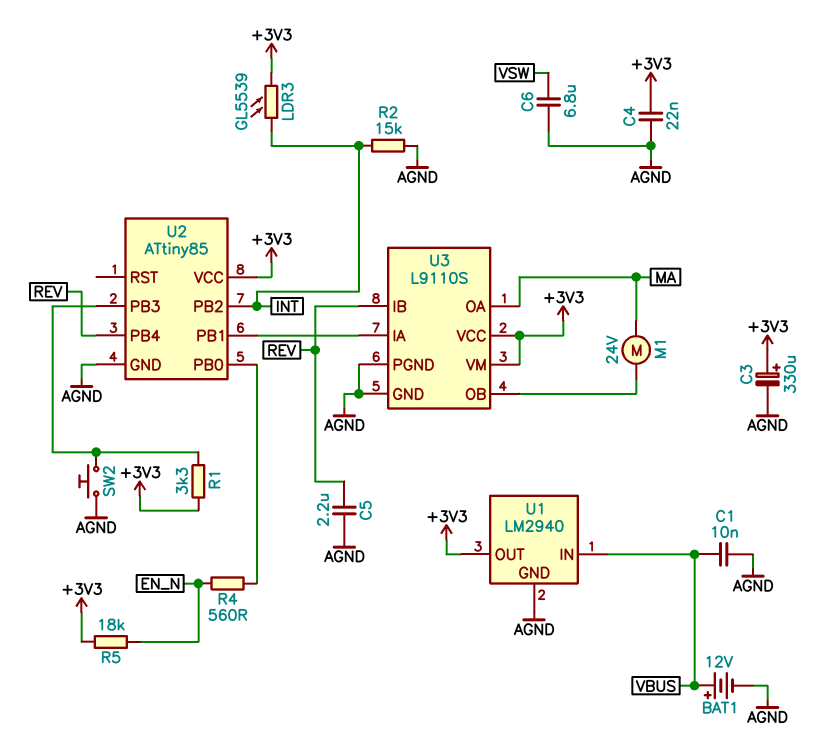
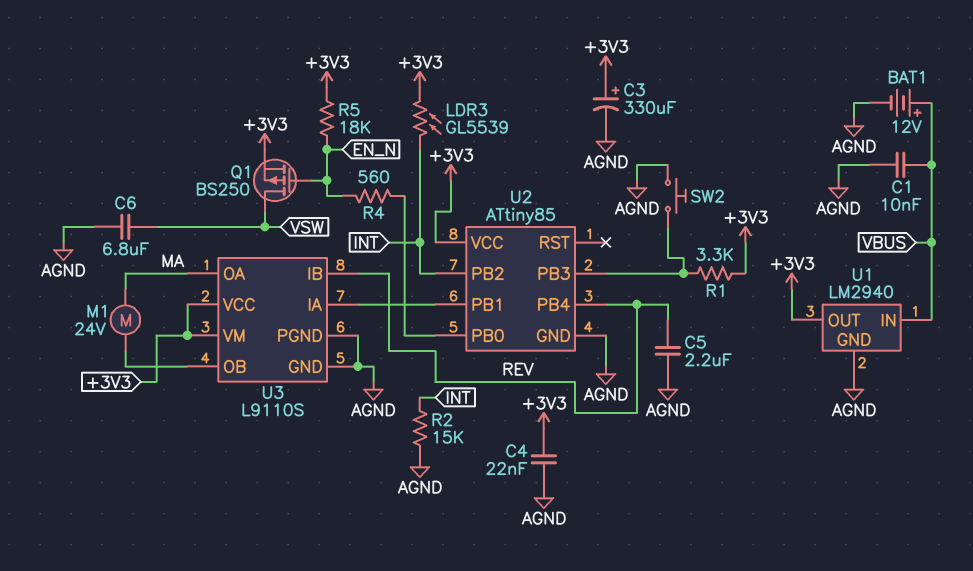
Q1: none -> PMOS BS250 (G EN_N, D VSW, S +3V3)

